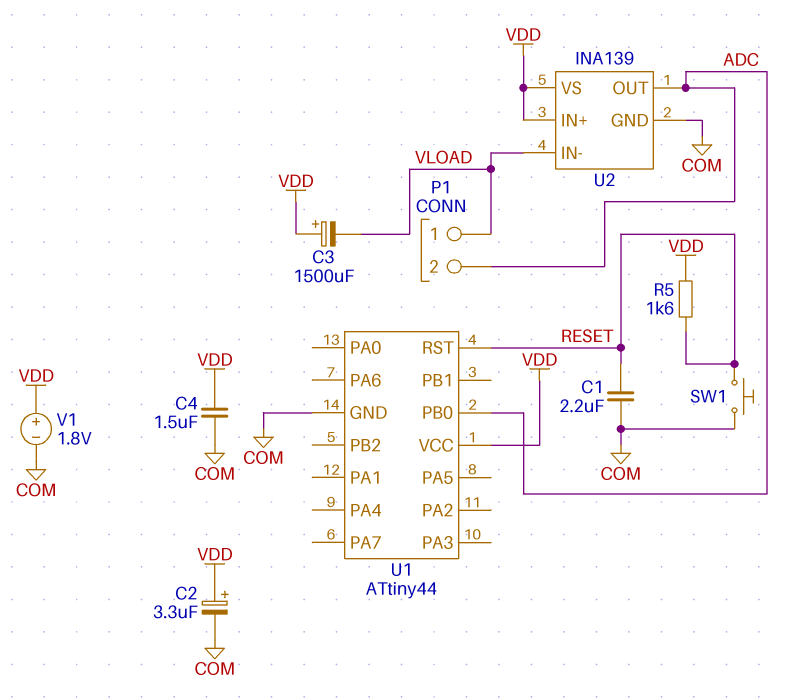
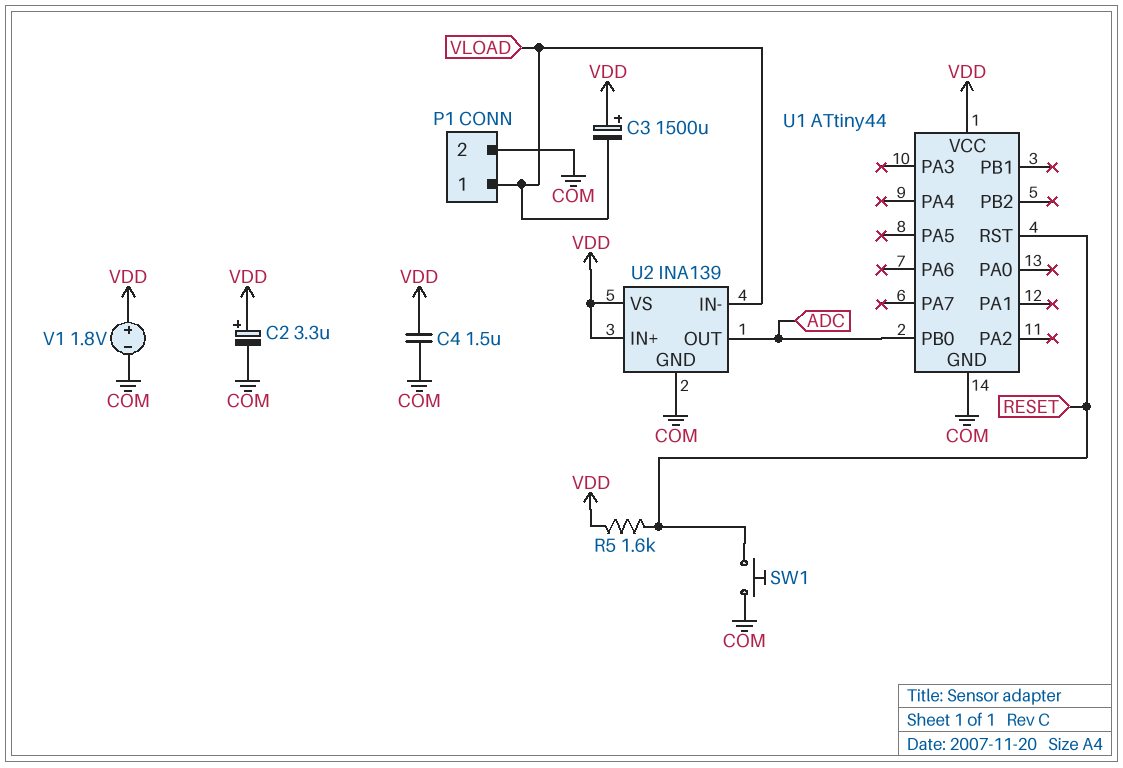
C1: 2.2uF (COM, RESET) -> none
P1 pin 2: ADC -> COM

